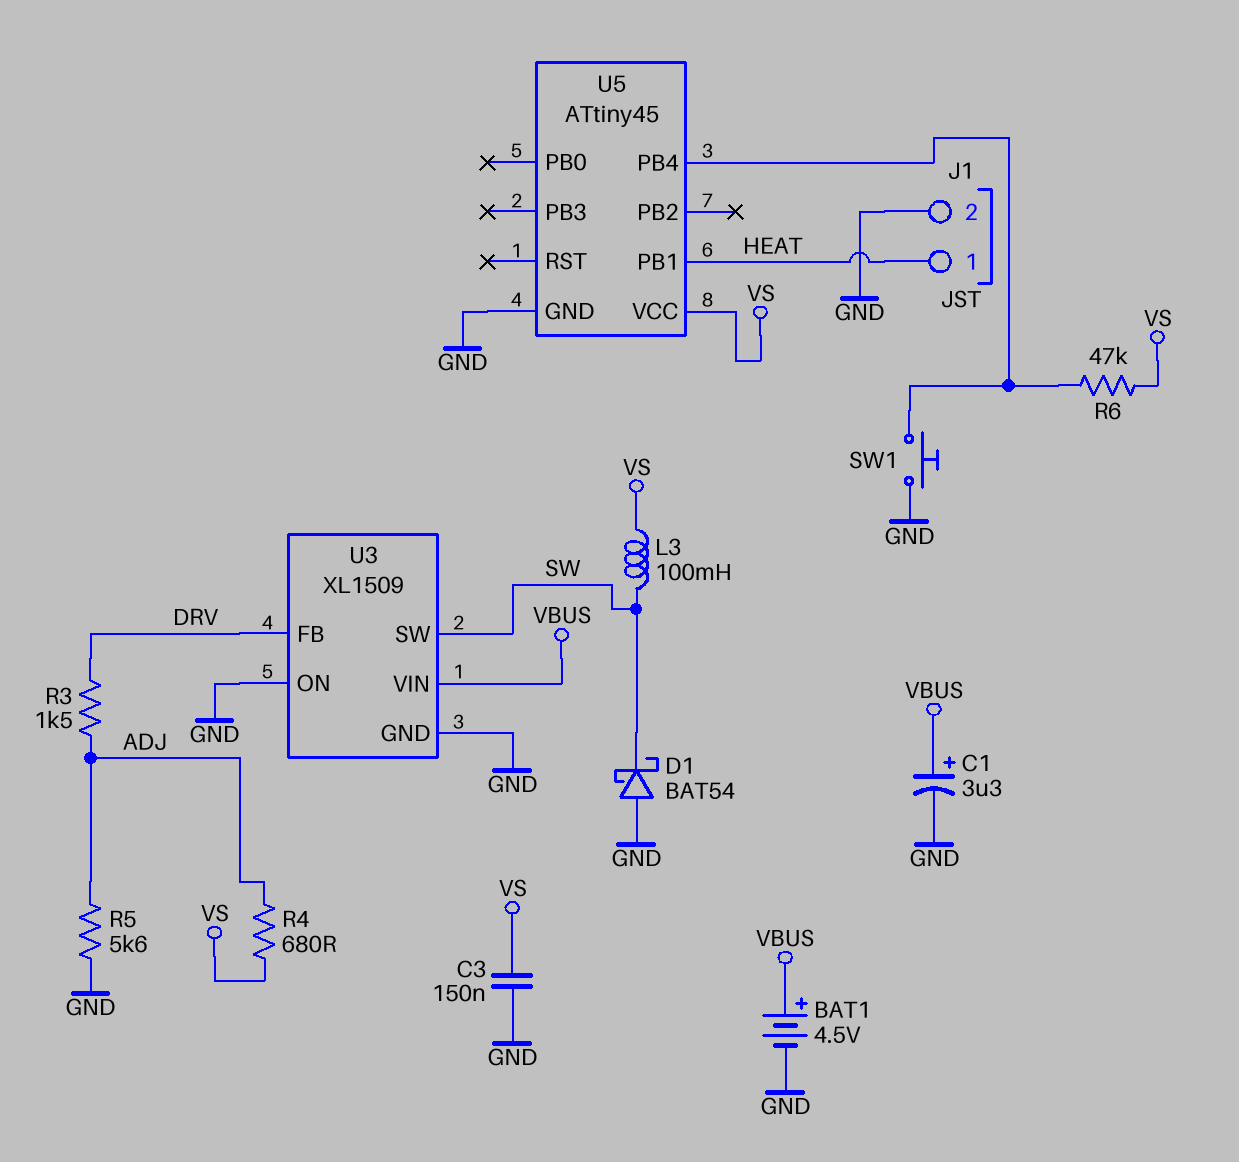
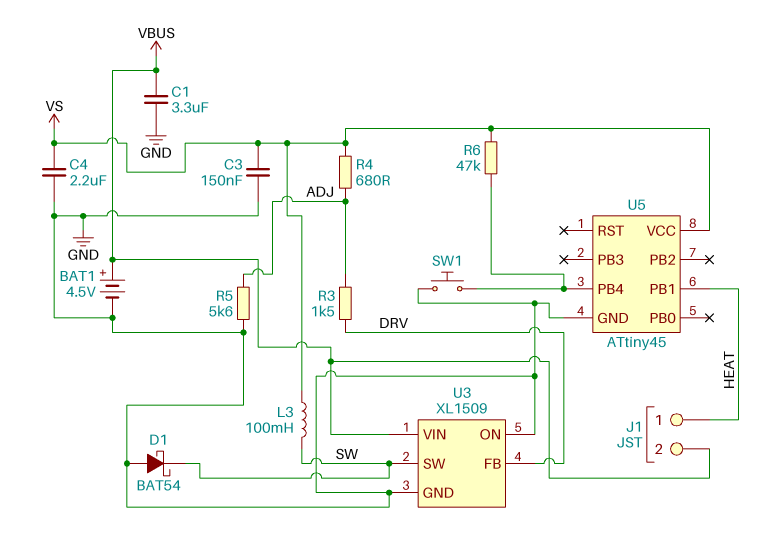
C1: 3.3uF (plus VBUS, minus GND) -> 3.3uF (GND, VBUS)
C4: none -> 2.2uF (GND, VS)
J1 pin 2: GND -> VBUS

